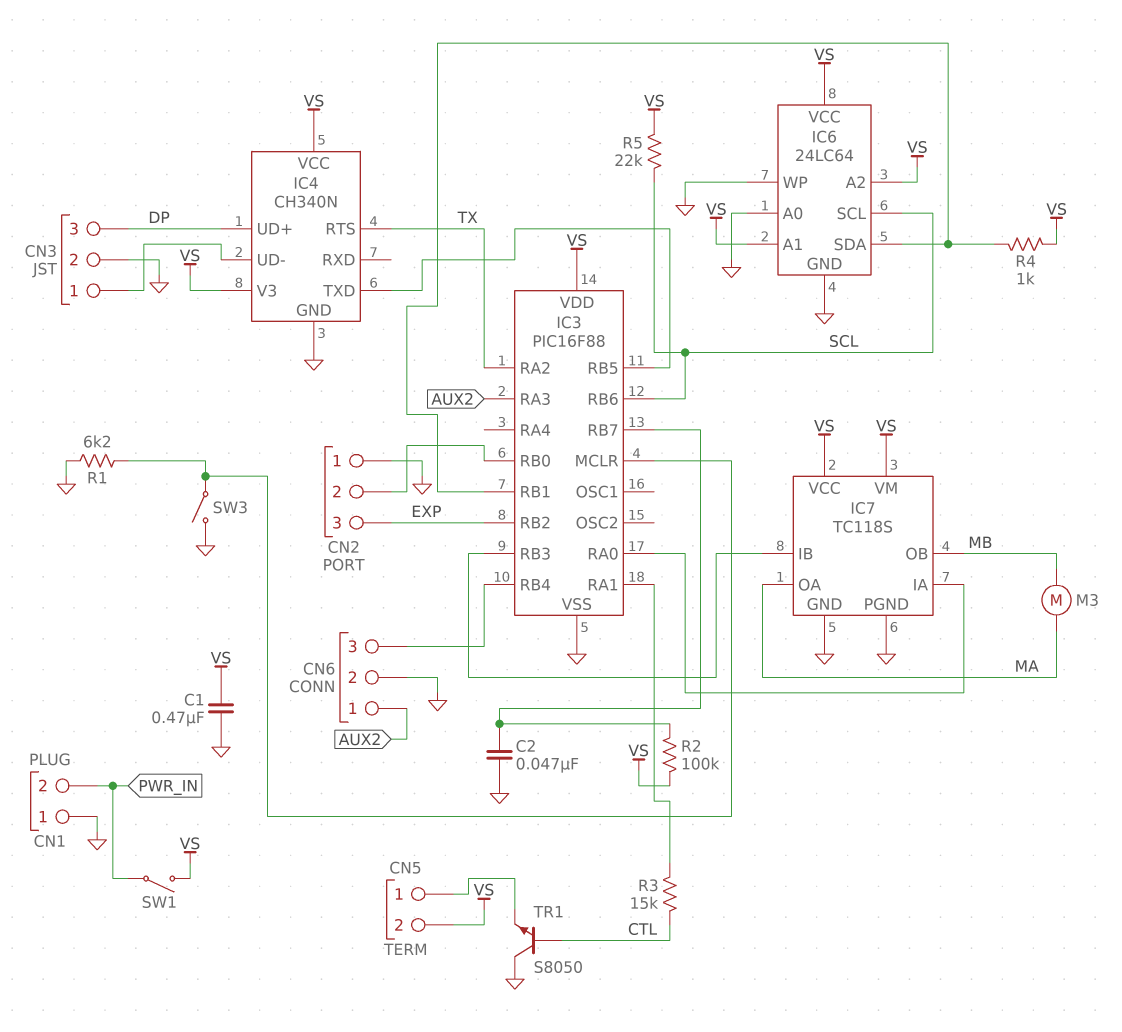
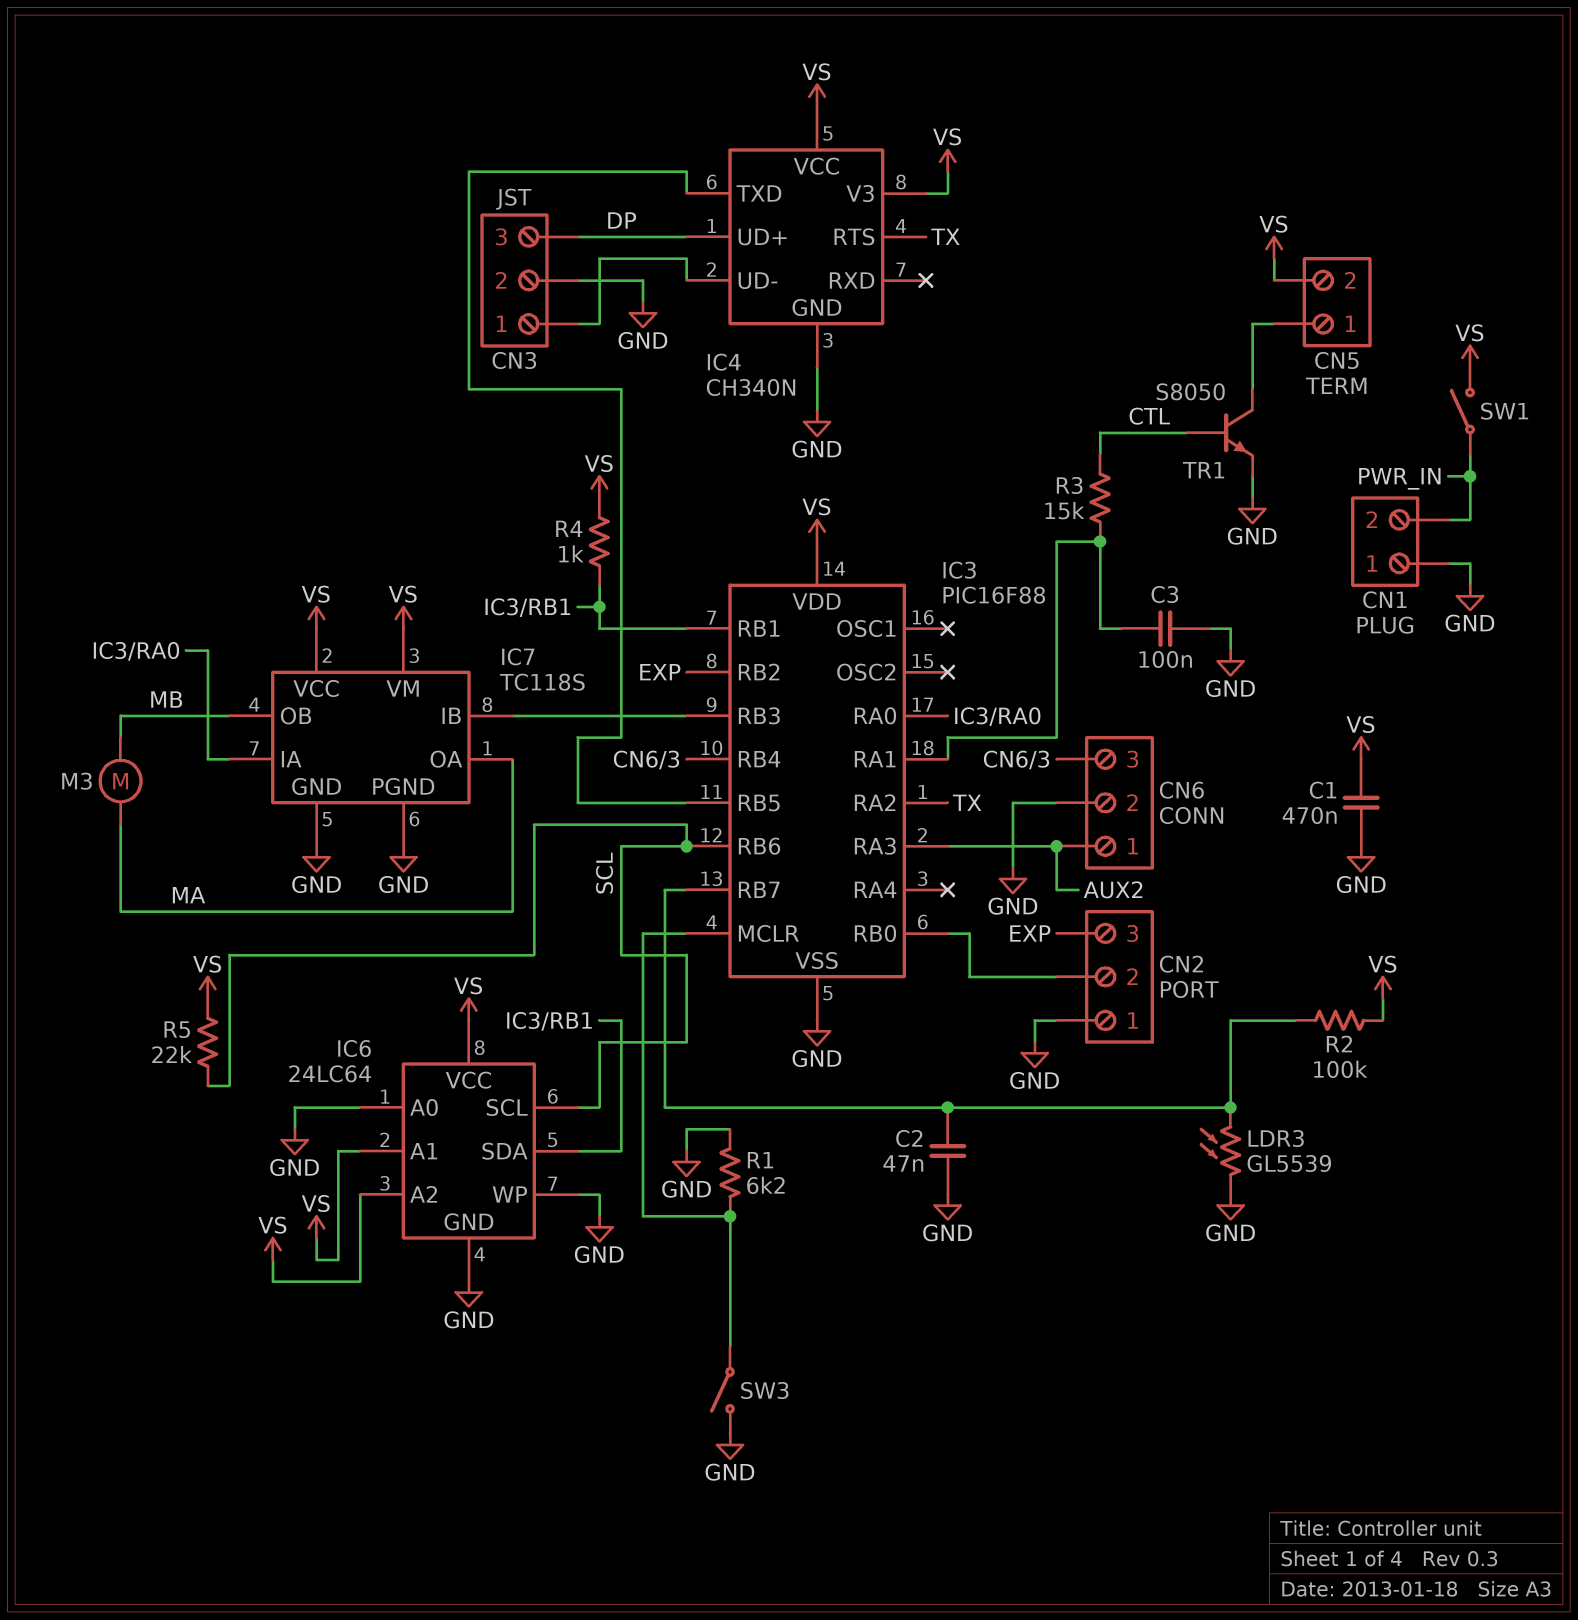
C3: none -> 100nF (GND, IC3/RA1)
LDR3: none -> GL5539 (GND, IC3/RB7)
TR1: NPN S8050 (B CTL, C GND, E CN5/1) -> NPN S8050 (B CTL, C CN5/1, E GND)

